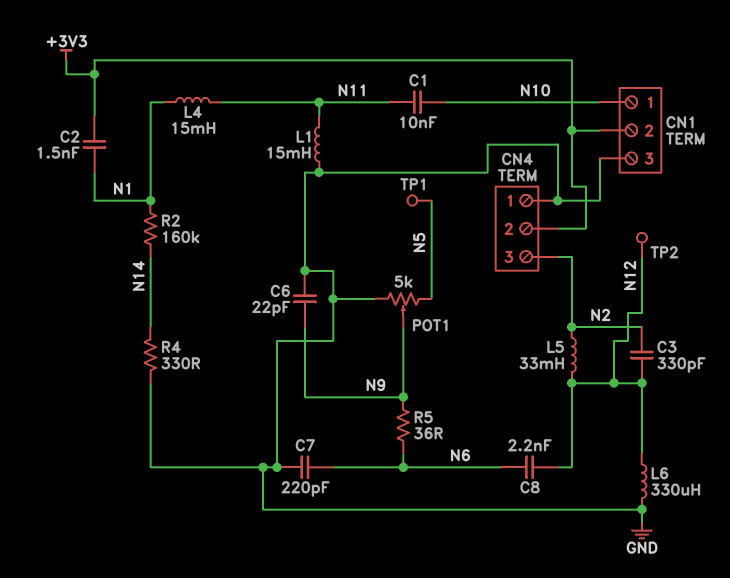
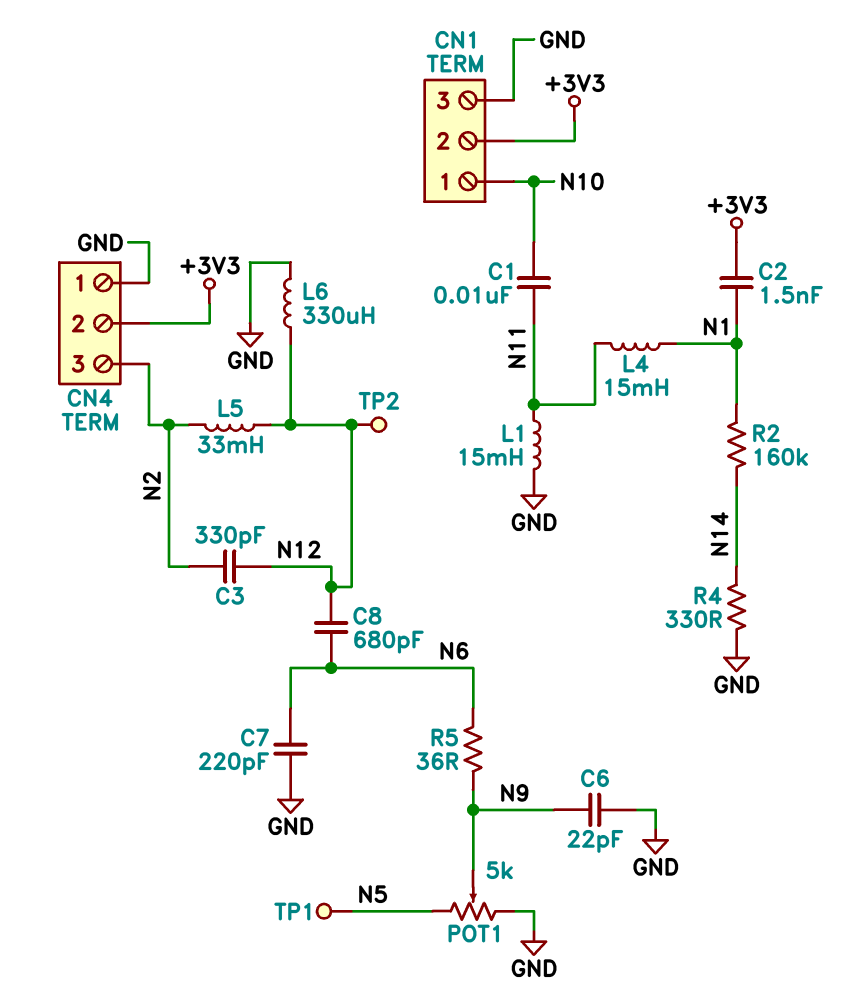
C8: 2.2nF (N6, N12) -> 680pF (N6, N12)

